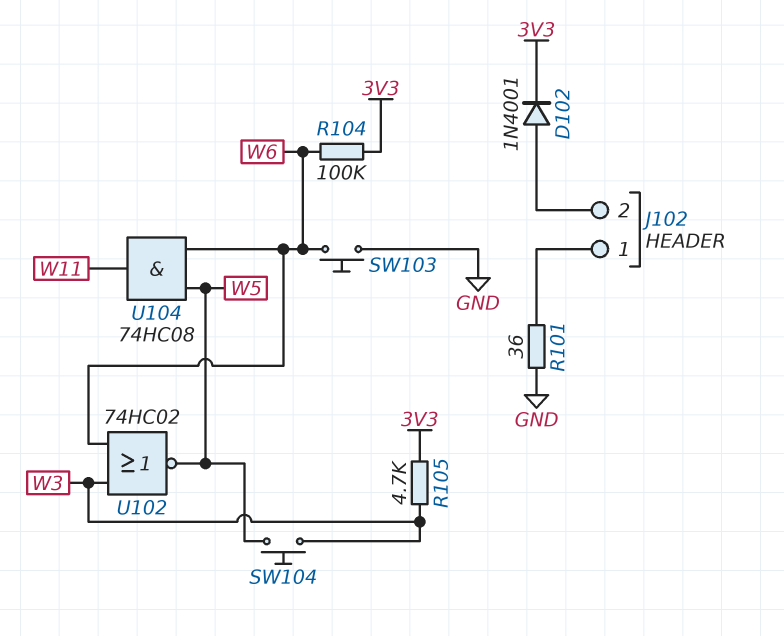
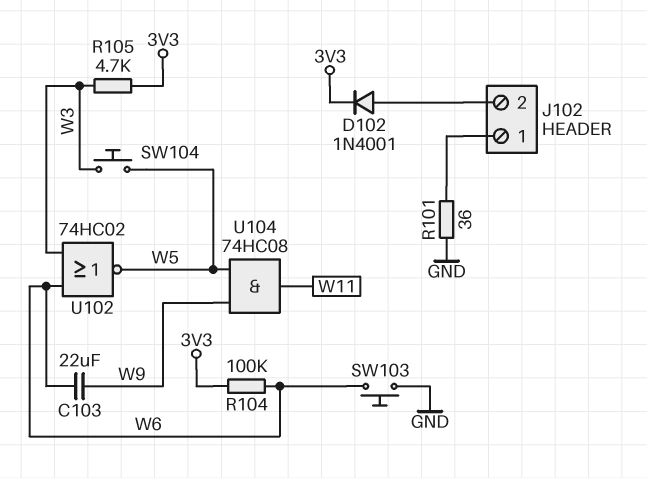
C103: none -> 22uF (W6, W9)
U104: AND 74HC08 (in W5, in W6, out W11) -> AND 74HC08 (in W5, in W9, out W11)

